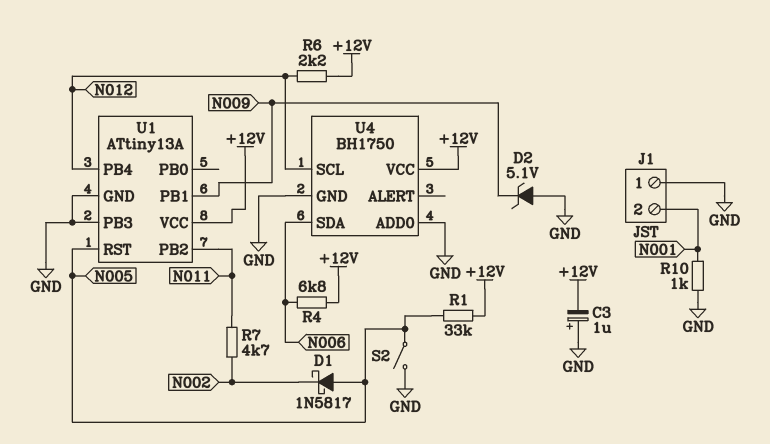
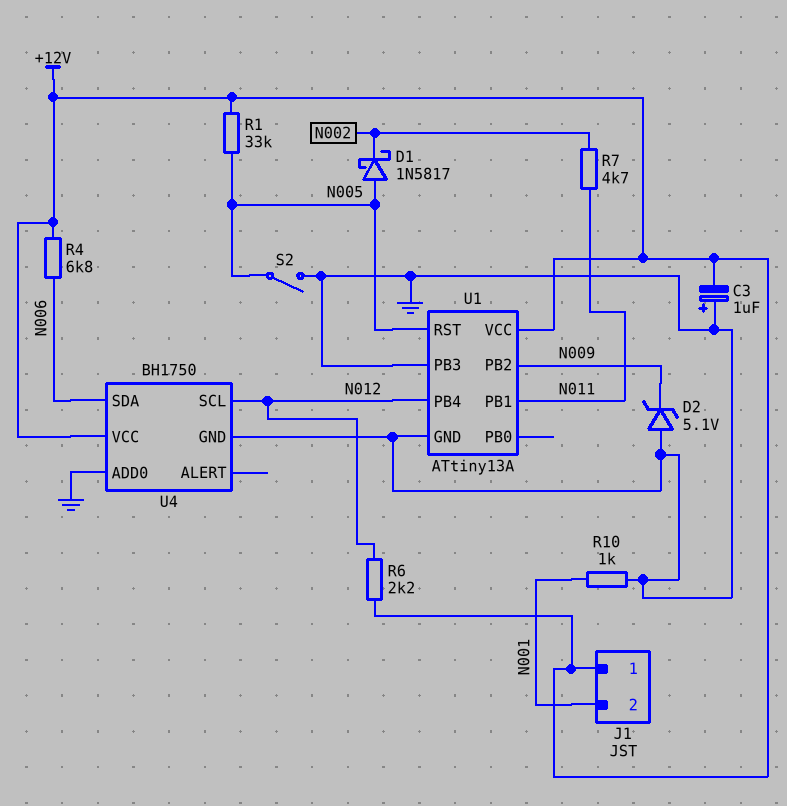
J1 pin 1: GND -> +12V
U1 pin PB1: N009 -> N011
U1 pin PB2: N011 -> N009

